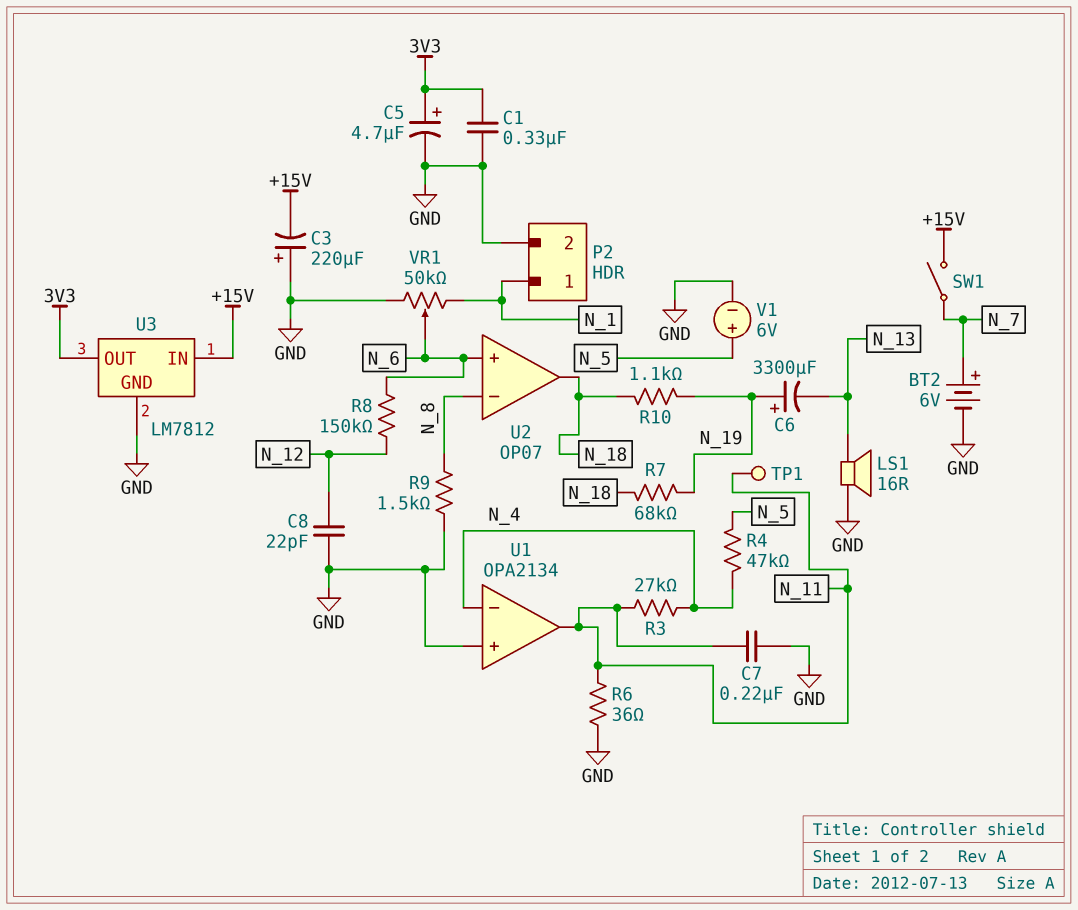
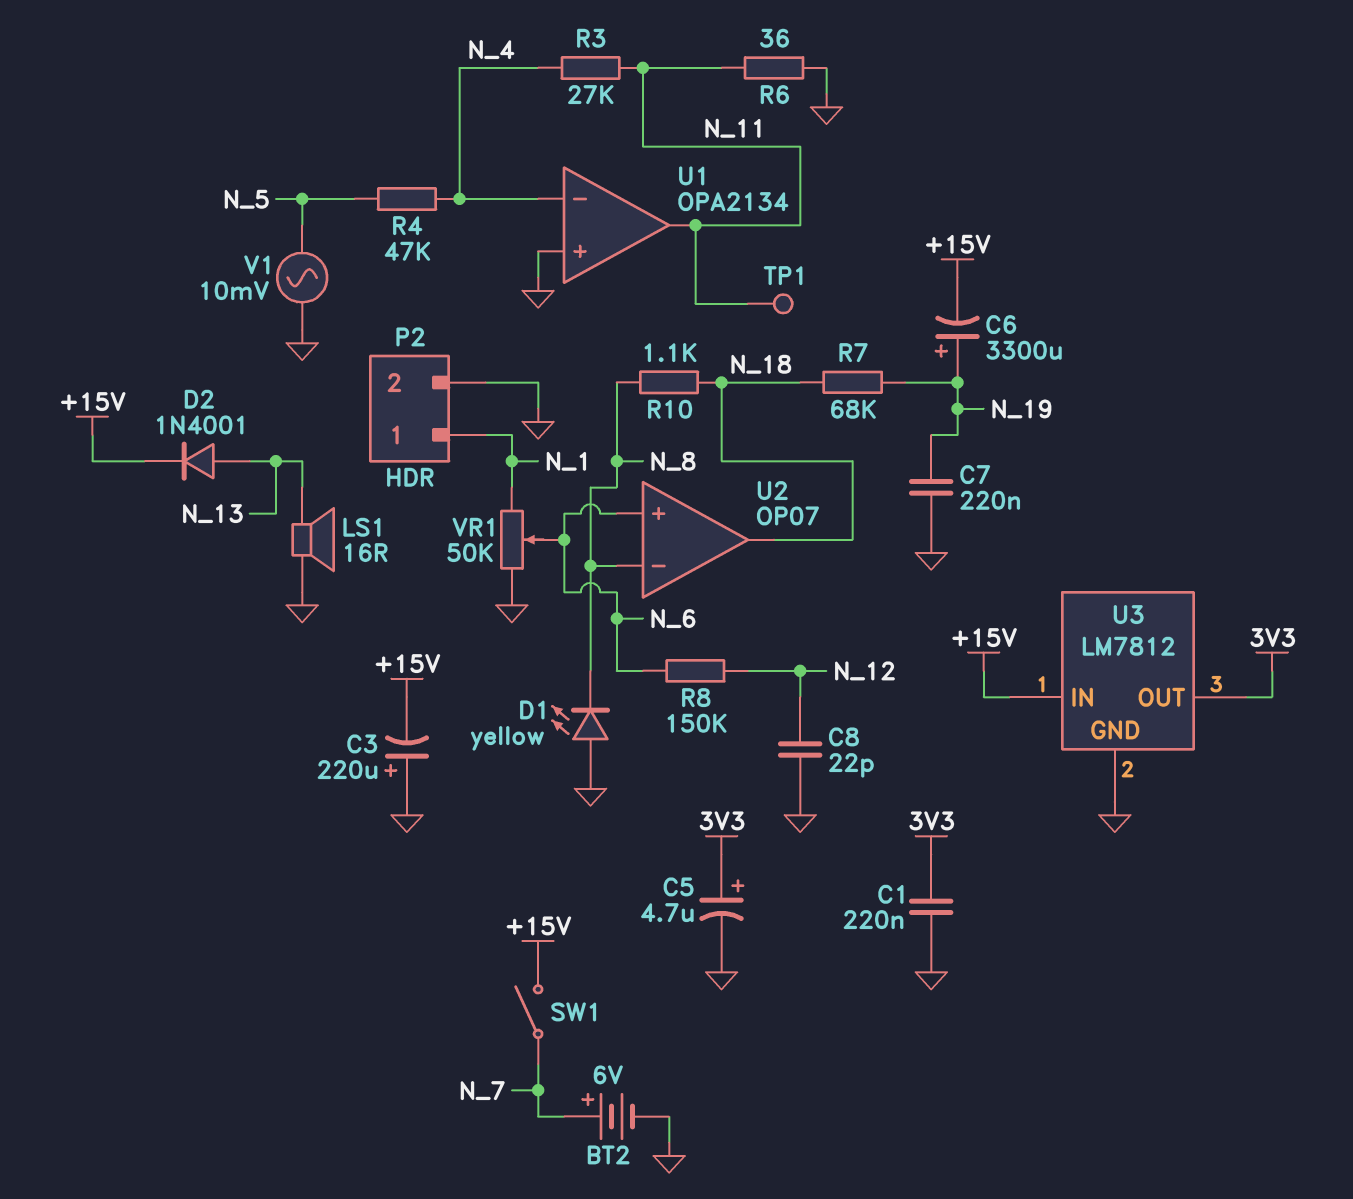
C1: 330nF (3V3, GND) -> 220nF (3V3, GND)
C6: 3300uF (plus N_19, minus N_13) -> 3300uF (plus N_19, minus +15V)
C7: 220nF (GND, N_11) -> 220nF (GND, N_19)
D1: none -> LED yellow (A GND, K N_8)
D2: none -> diode 1N4001 (A N_13, K +15V)
R9: 1.5k (GND, N_8) -> none
R10: 1.1k (N_18, N_19) -> 1.1k (N_8, N_18)
V1: 6V (plus N_5, minus GND) -> AC 10mV (GND, N_5)

